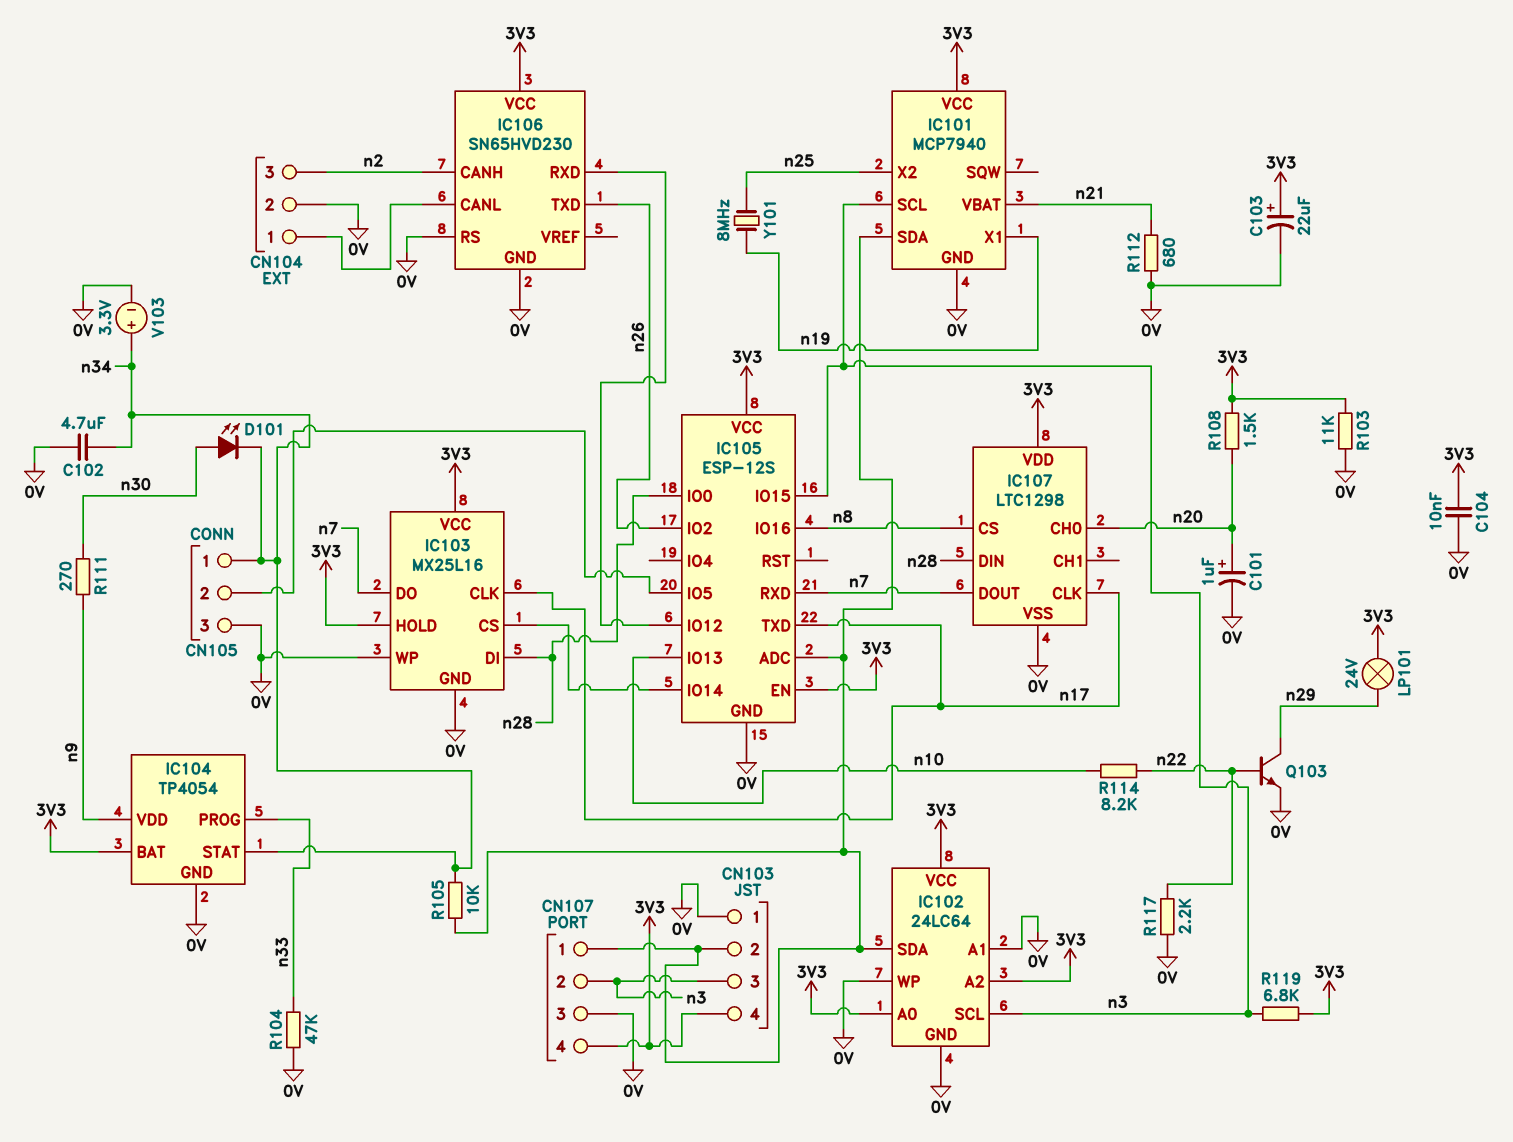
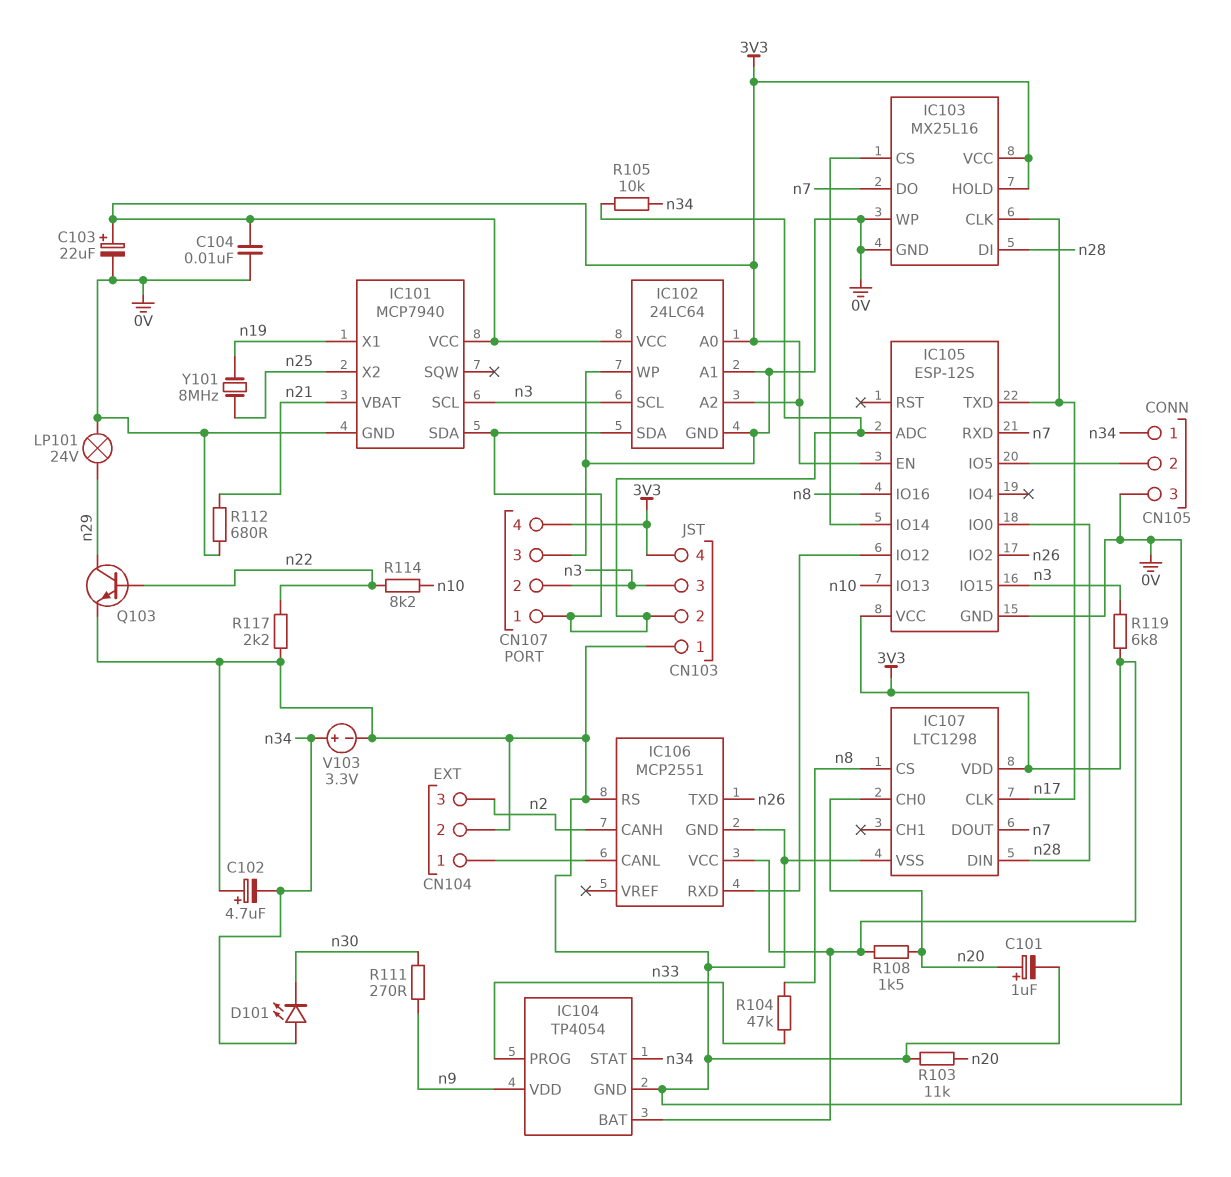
C102: 4.7uF (0V, n34) -> 4.7uF (plus 0V, minus n34)
D101: LED (A n30, K n34) -> LED (A n34, K n30)
IC106: SN65HVD230 -> MCP2551
LP101: lamp 24V (3V3, n29) -> lamp 24V (0V, n29)
R103: 11k (0V, 3V3) -> 11k (0V, n20)
R104: 47k (0V, n33) -> 47k (n8, n33)

